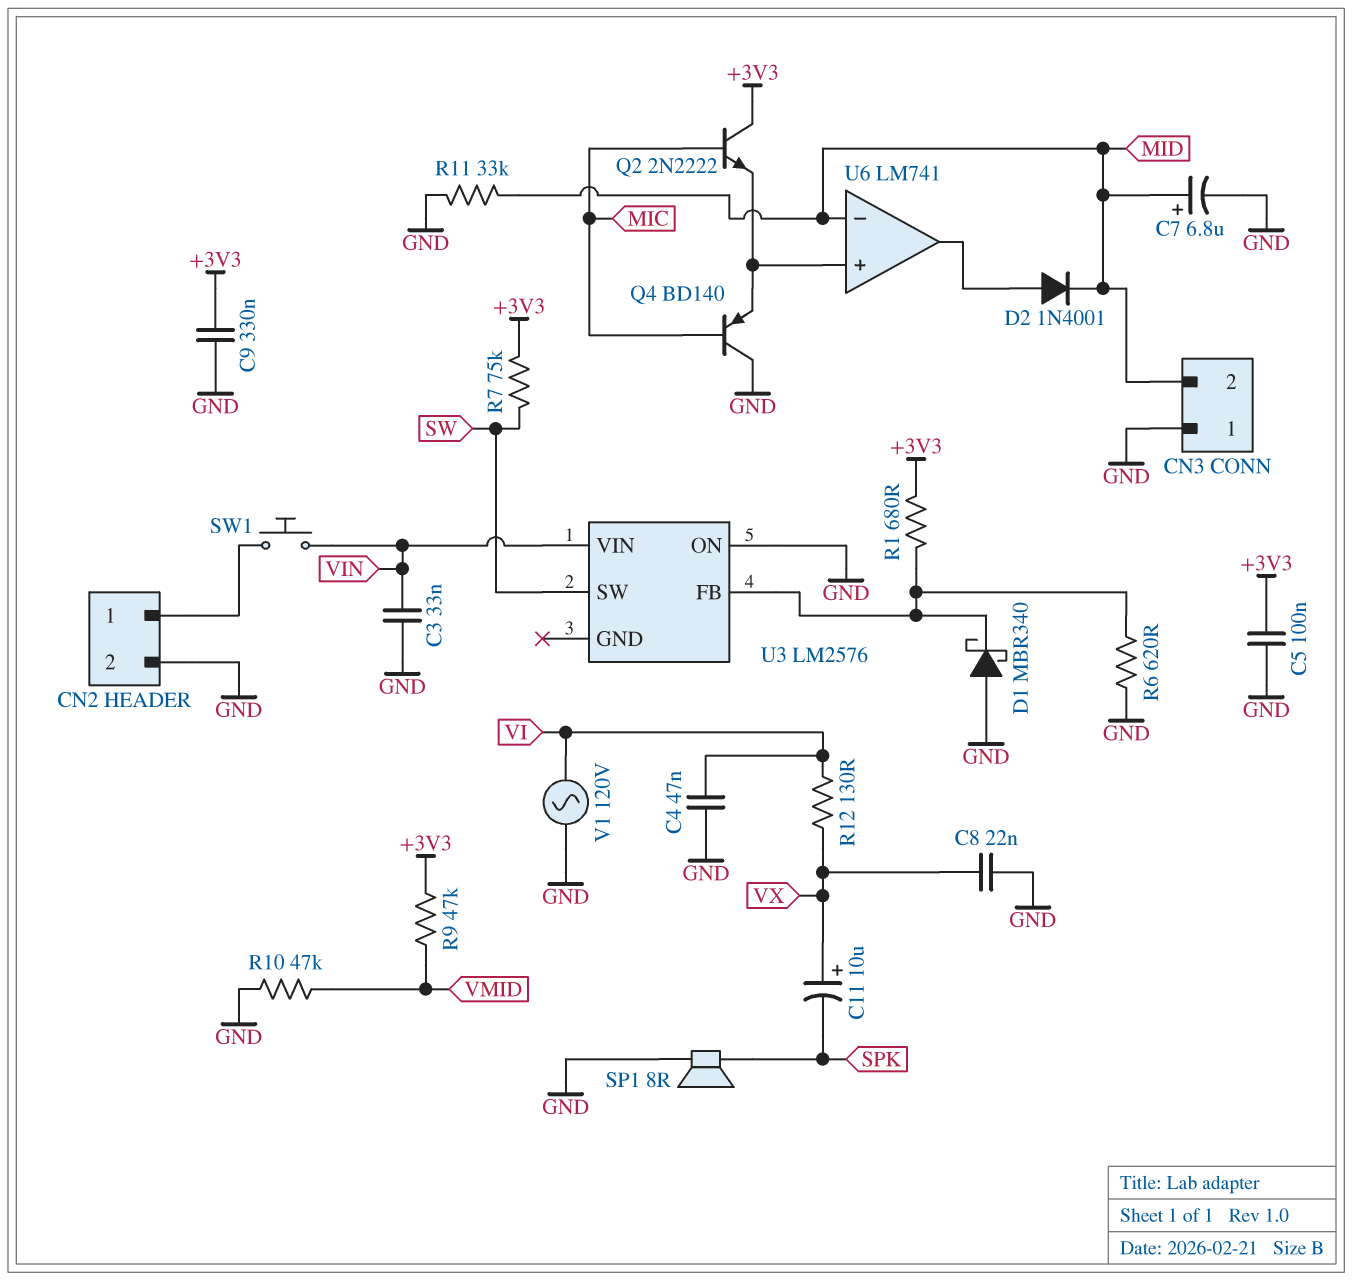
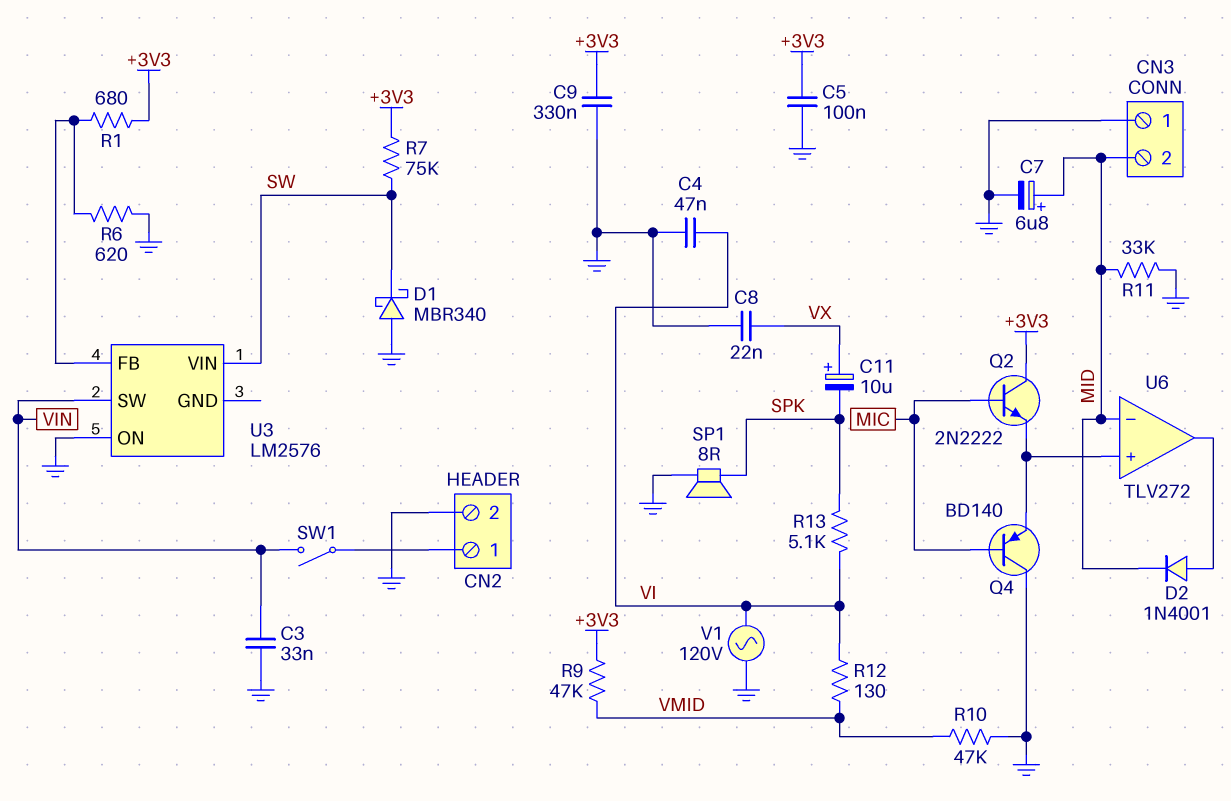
D1: schottky MBR340 (A GND, K U3/FB) -> schottky MBR340 (A GND, K SW)
R12: 130 (VI, VX) -> 130 (VI, VMID)
R13: none -> 5.1k (SPK, VI)
SW1: button (CN2/1, VIN) -> switch (CN2/1, VIN)
U3 pin SW: SW -> VIN
U3 pin VIN: VIN -> SW
U6: LM741 -> TLV272

